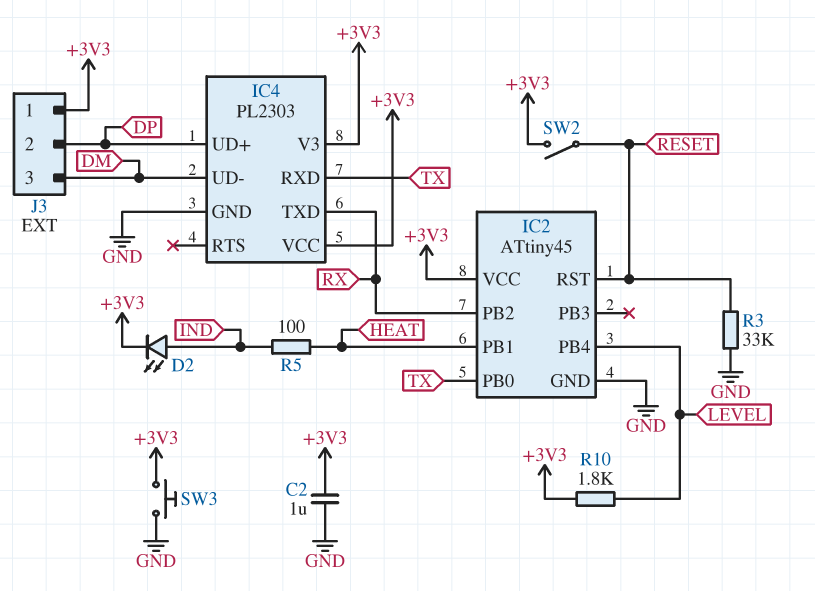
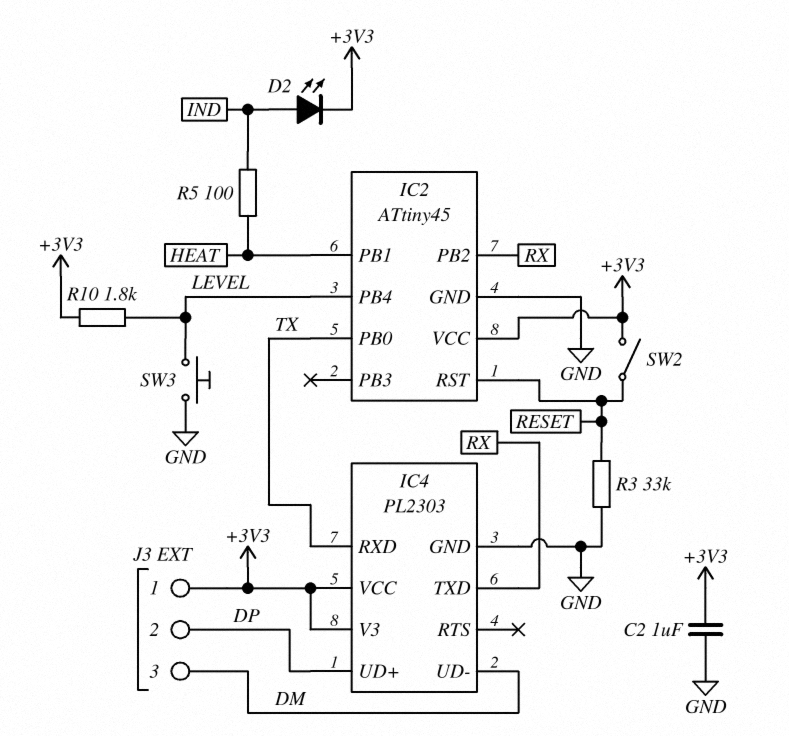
SW3: button (+3V3, GND) -> button (GND, LEVEL)

